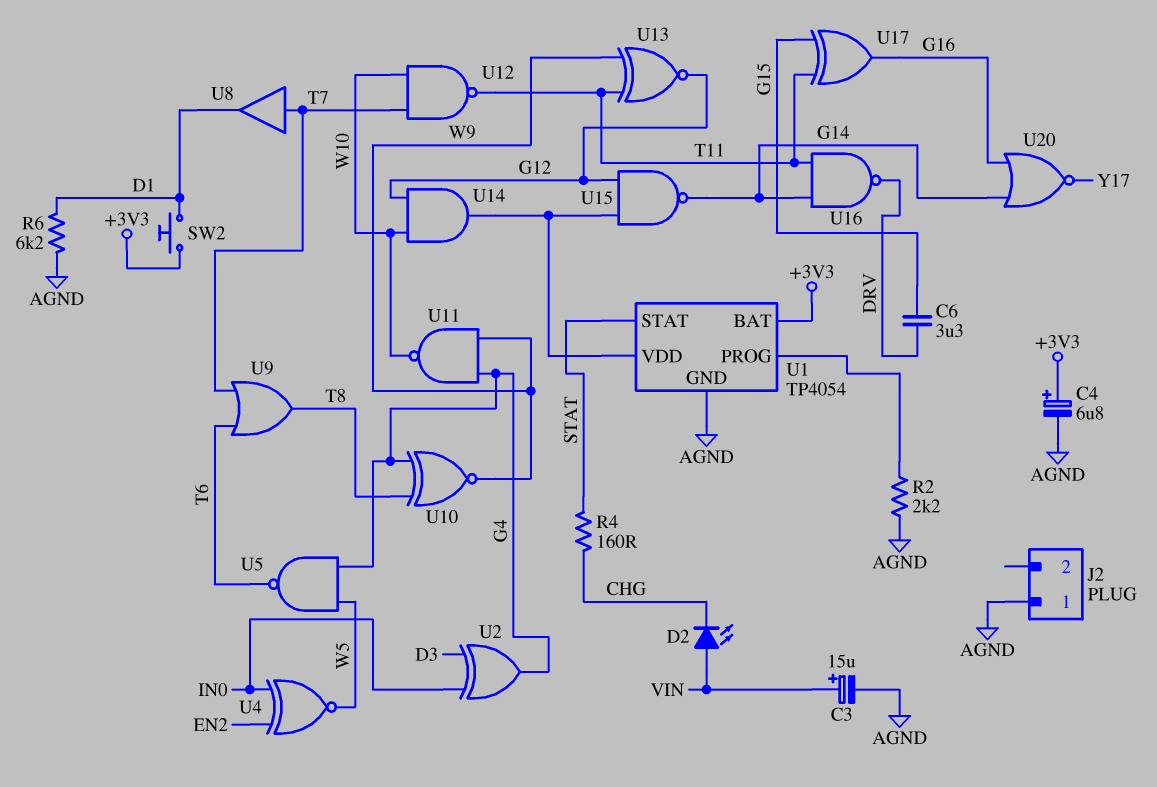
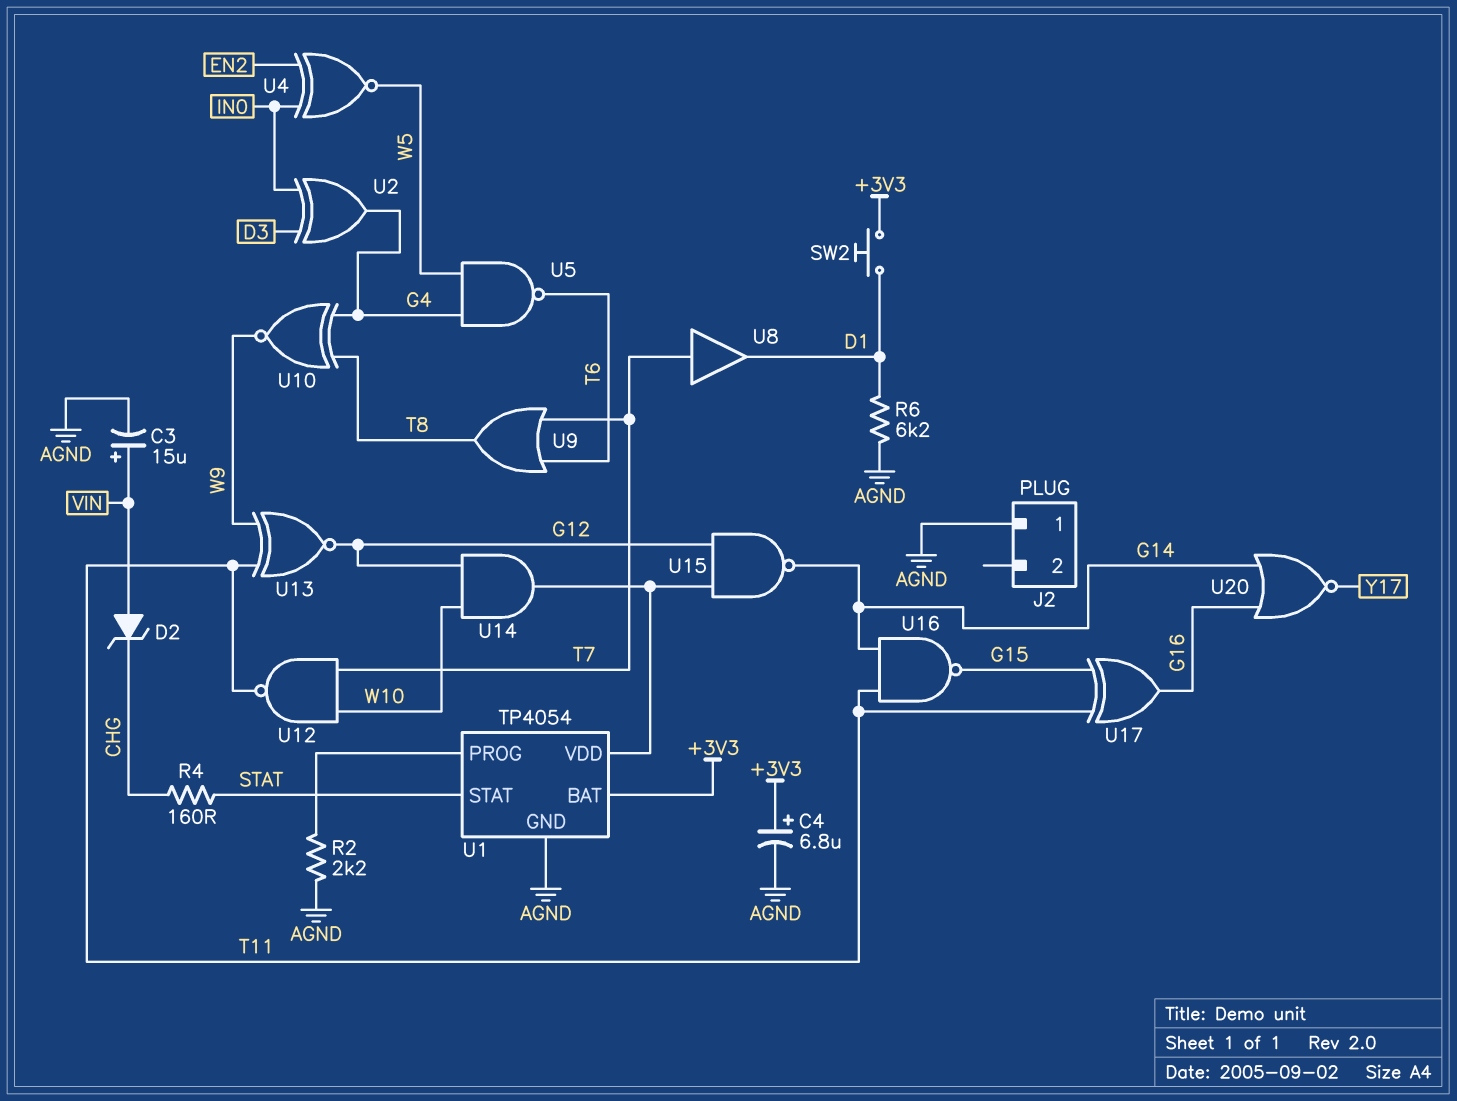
C6: 3.3uF (DRV, G15) -> none
D2: LED (A VIN, K CHG) -> zener (A VIN, K CHG)
U11: NAND (in G4, in W9, out W10) -> none
U16: NAND (in G14, in T11, out DRV) -> NAND (in G14, in T11, out G15)

